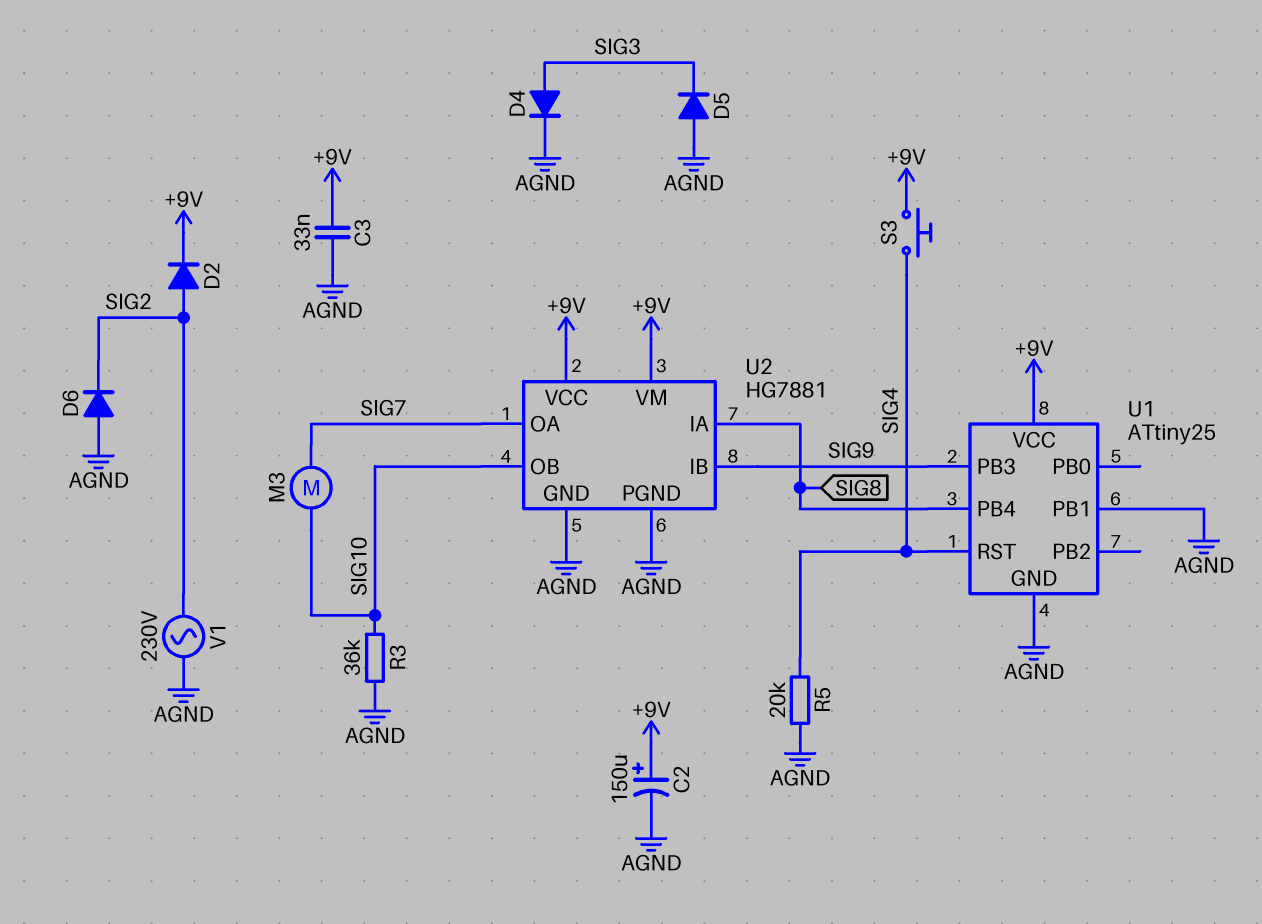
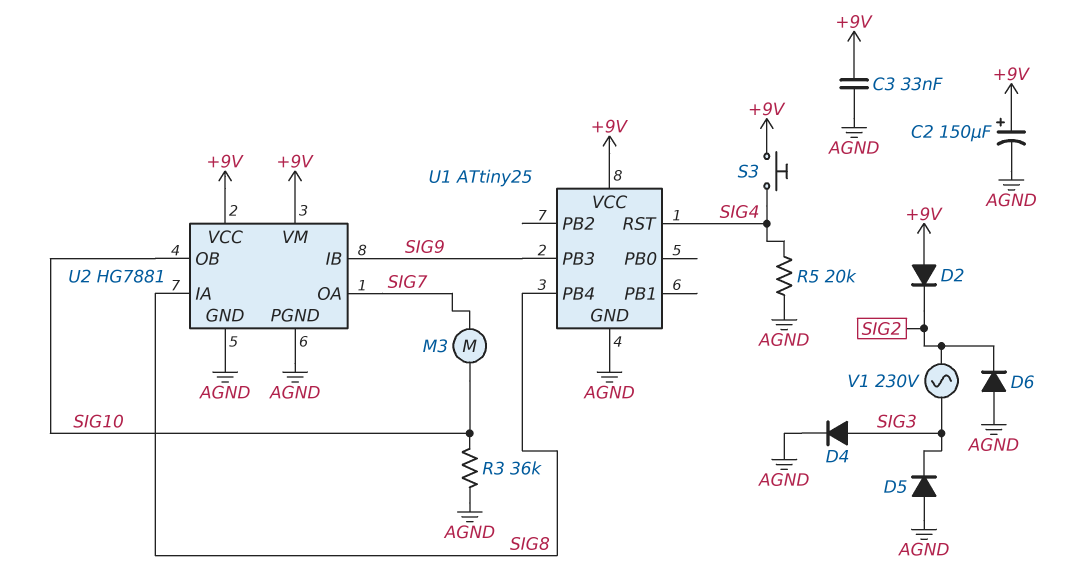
D2: diode (A SIG2, K +9V) -> diode (A +9V, K SIG2)
U1 pin PB1: AGND -> none
V1: AC 230V (AGND, SIG2) -> AC 230V (SIG2, SIG3)

